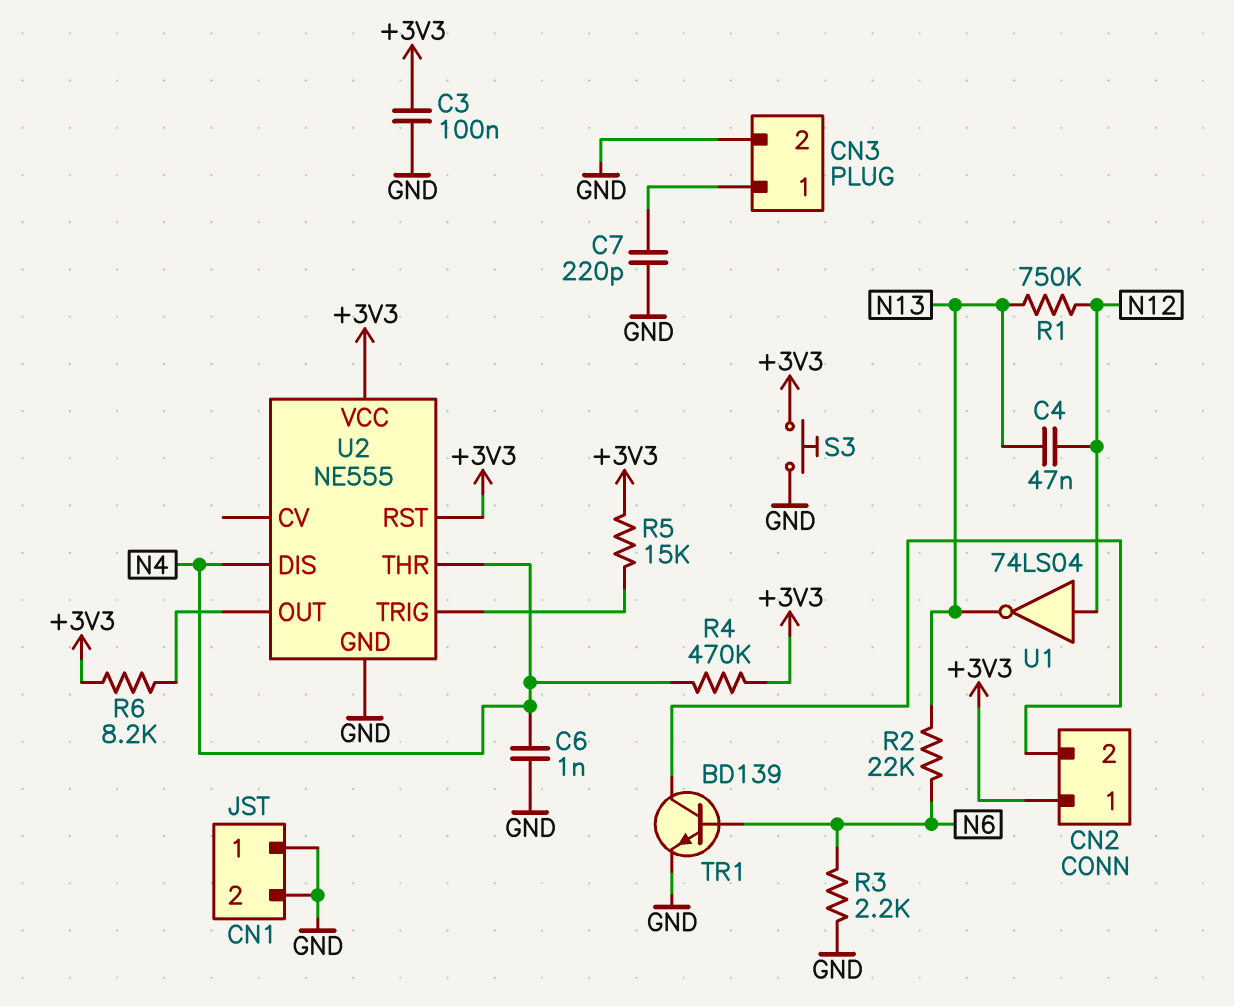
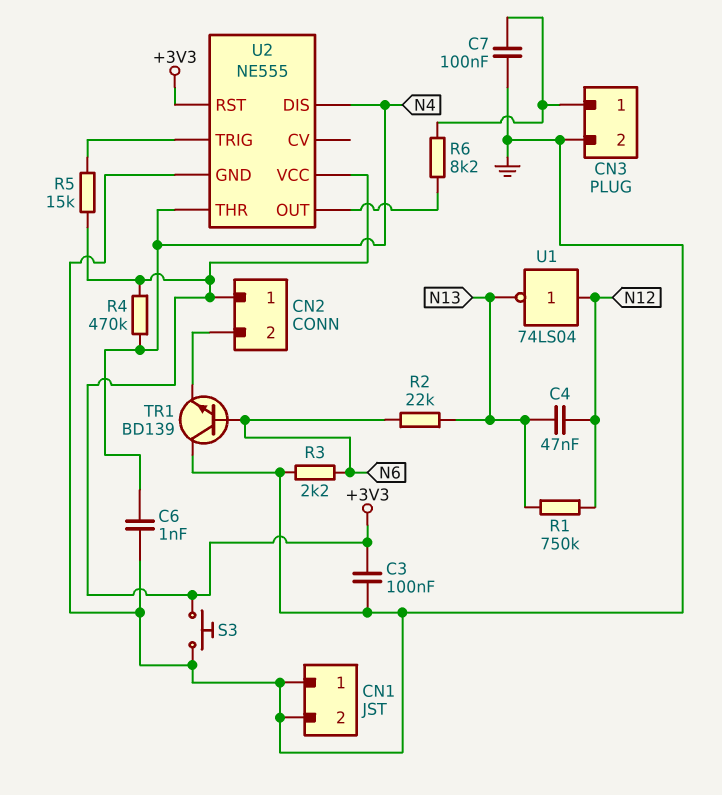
C7: 220pF (CN3/1, GND) -> 100nF (CN3/1, GND)
R6: 8.2k (+3V3, U2/OUT) -> 8.2k (CN3/1, U2/OUT)
TR1: NPN BD139 (B N6, C CN2/2, E GND) -> NPN BD139 (B N6, C GND, E CN2/2)

